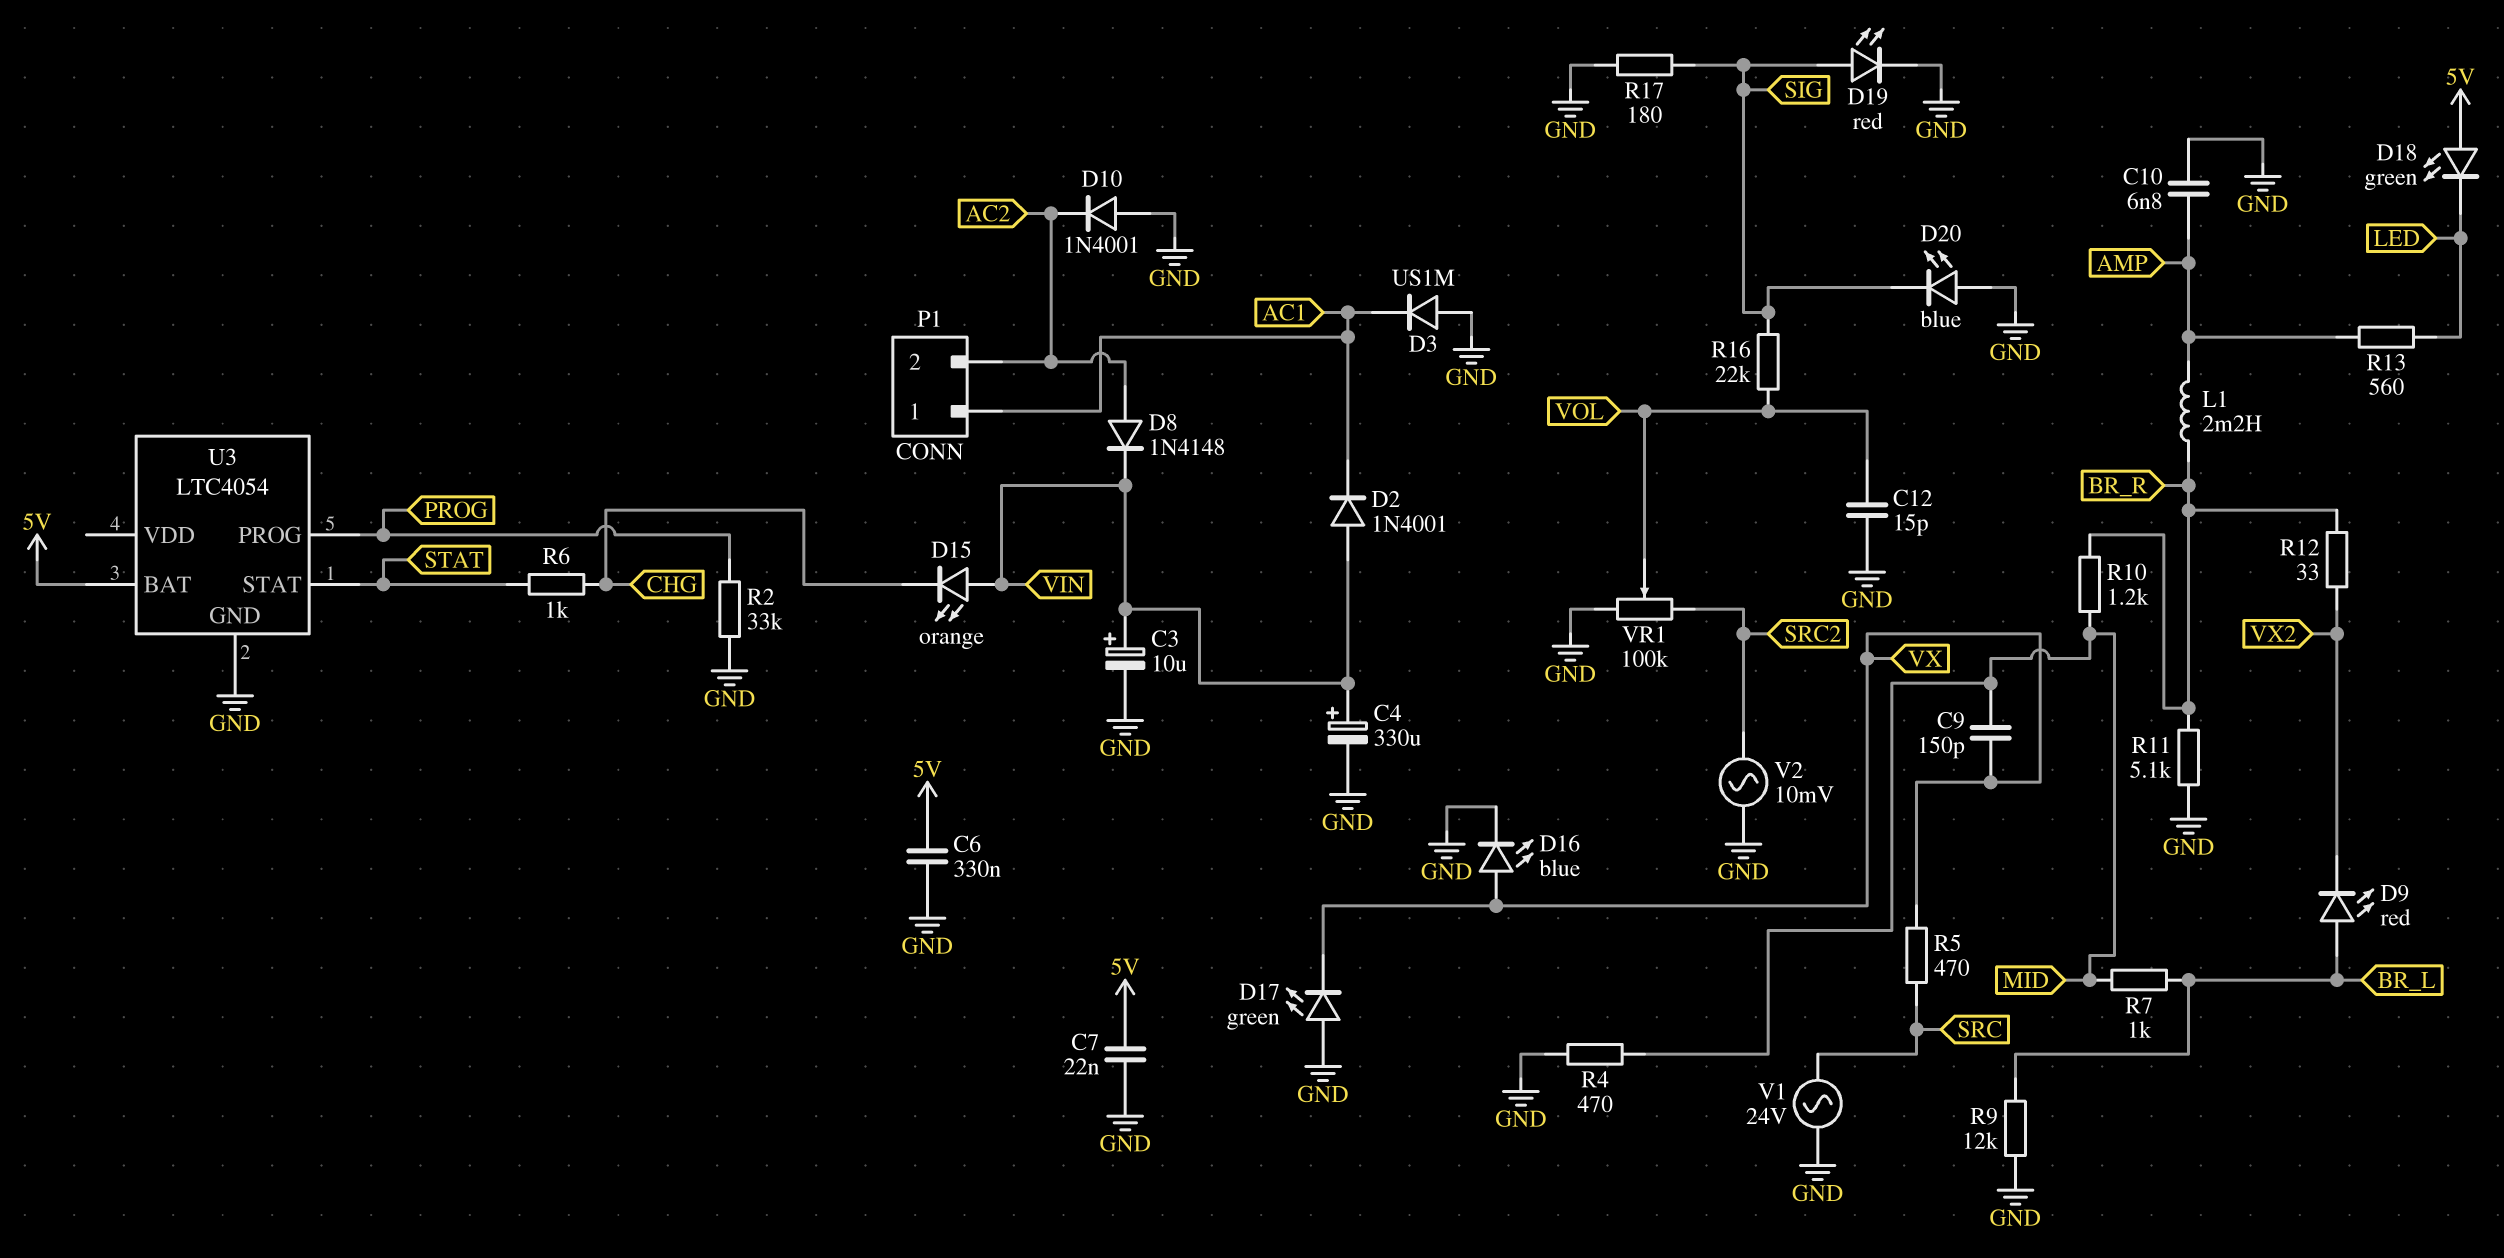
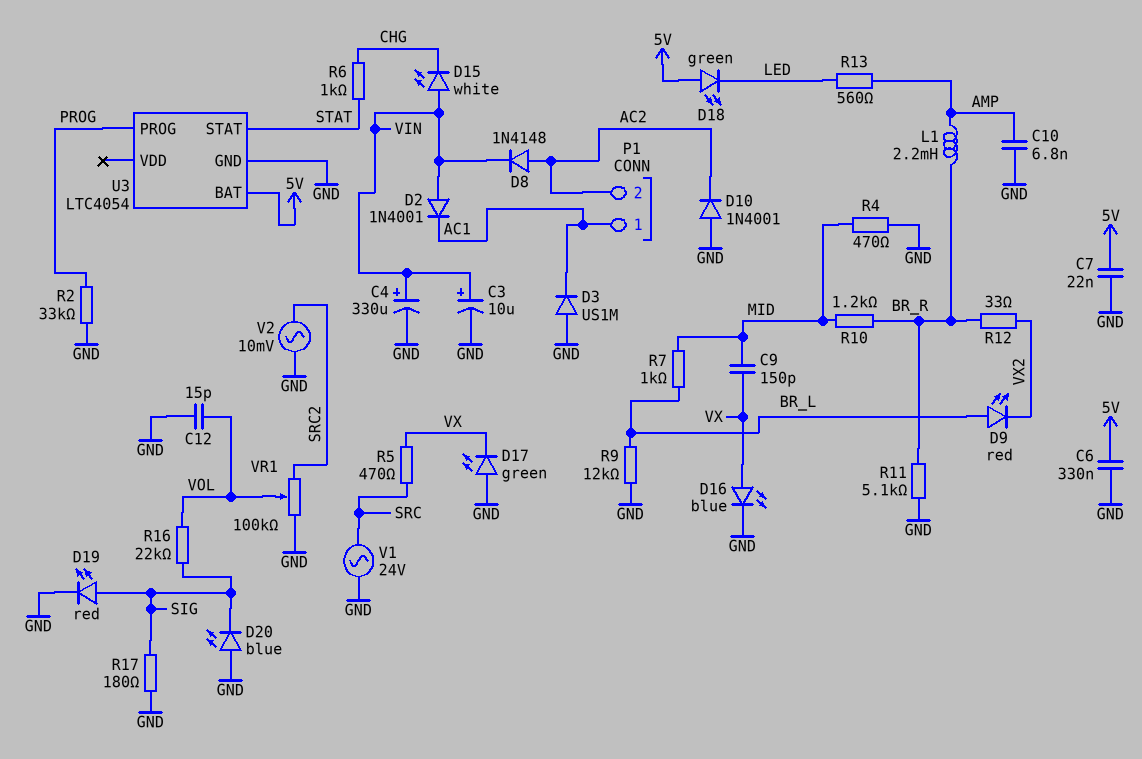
D15: LED orange (A VIN, K CHG) -> LED white (A VIN, K CHG)

